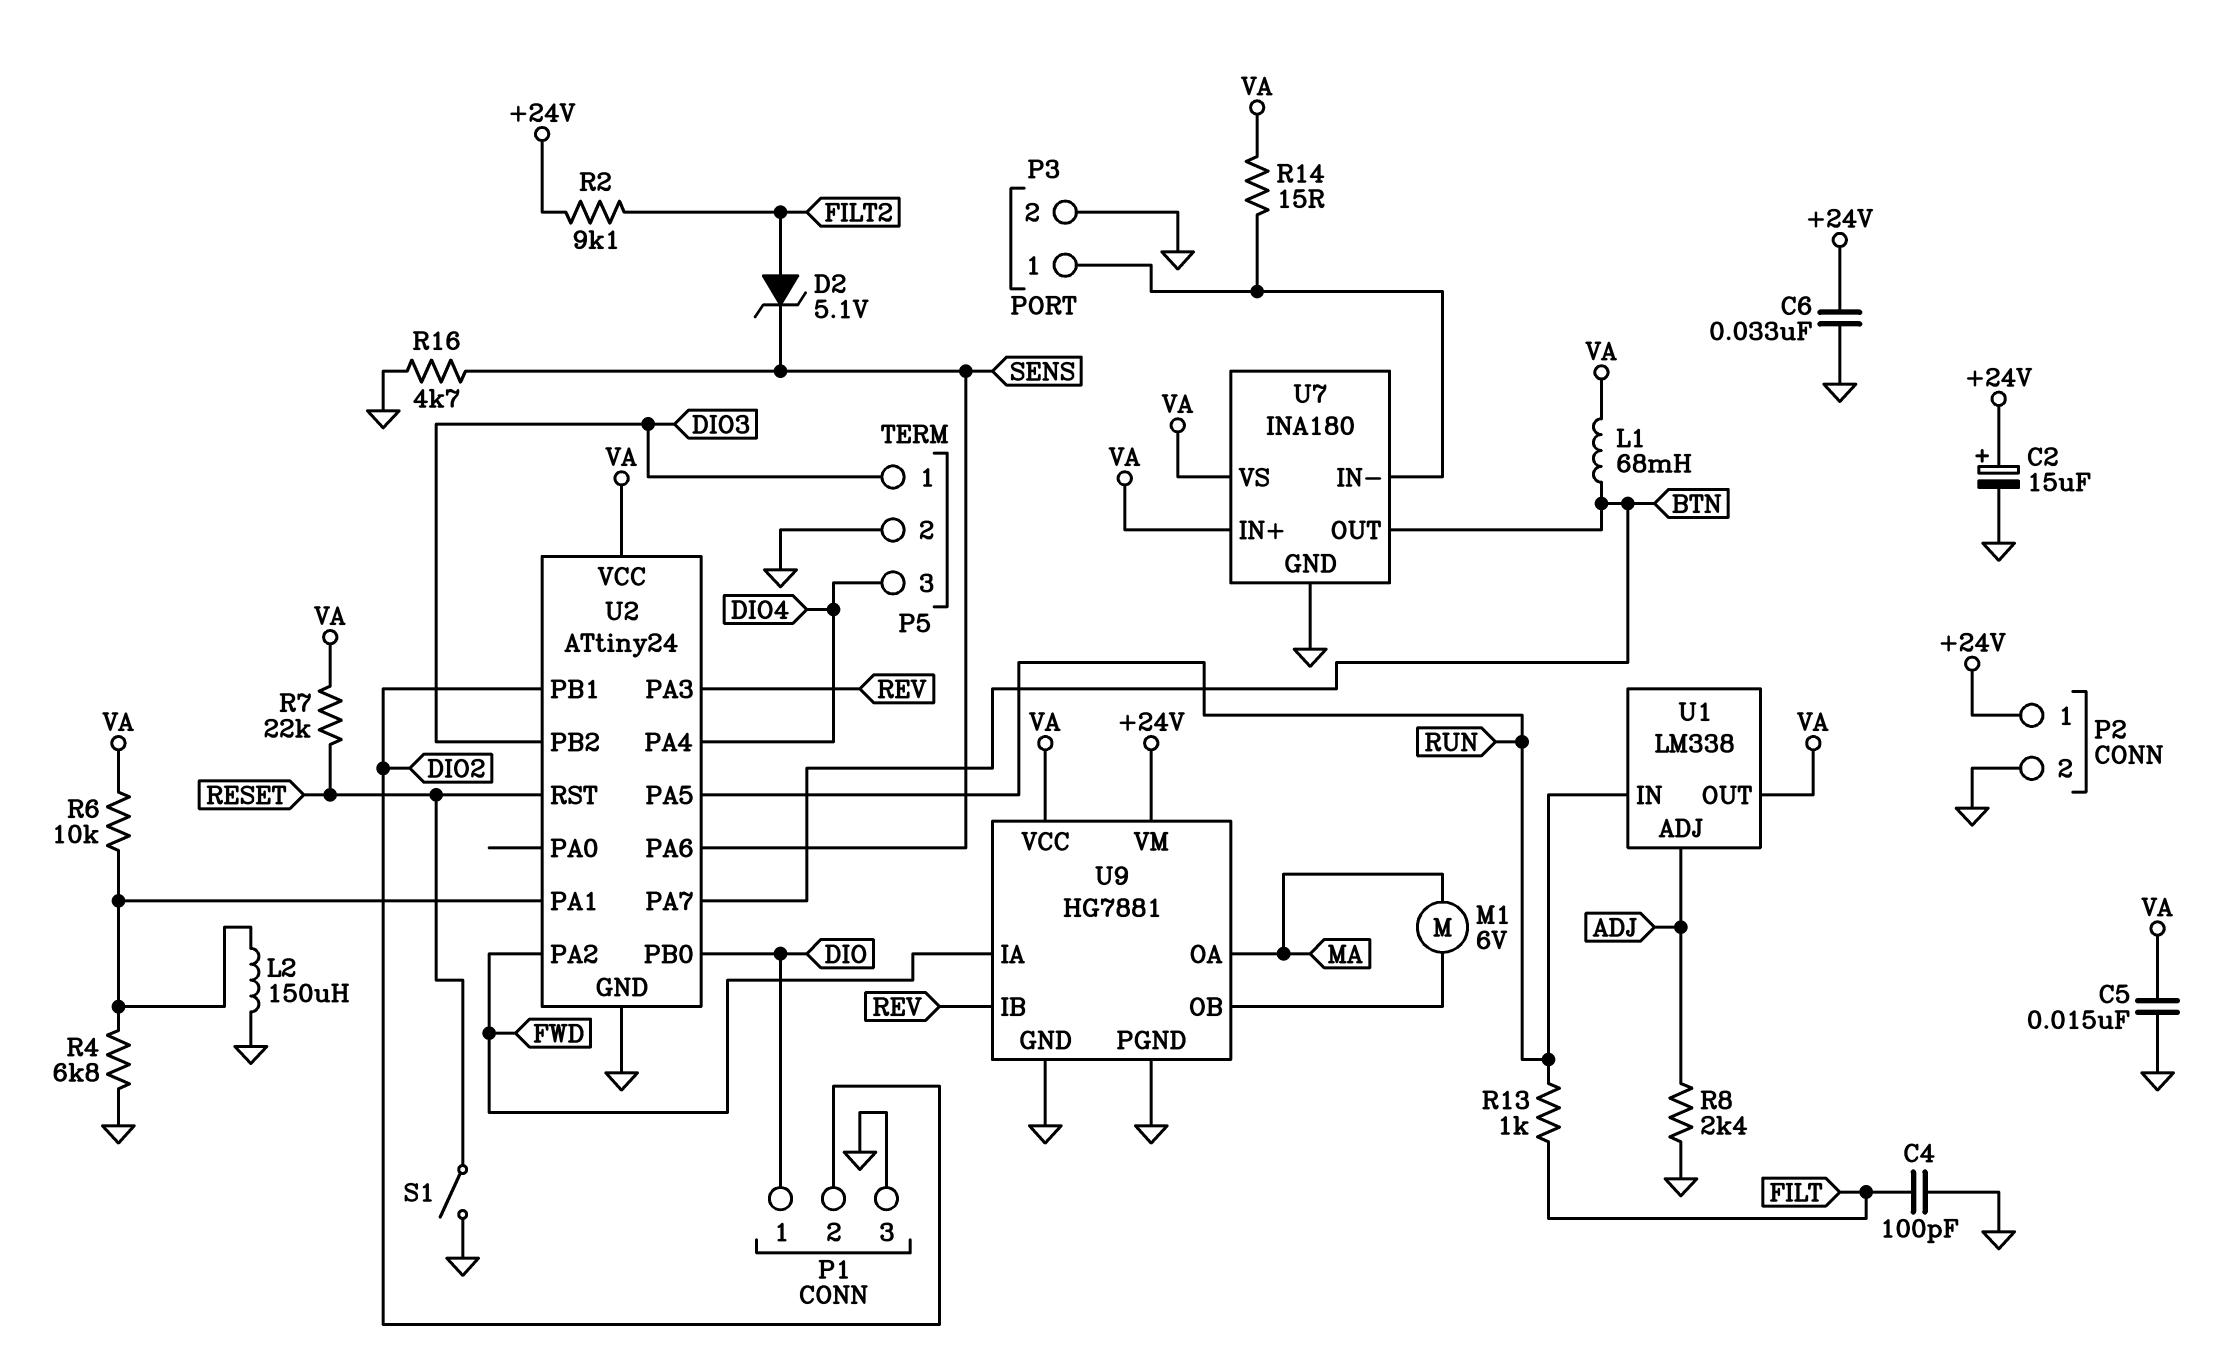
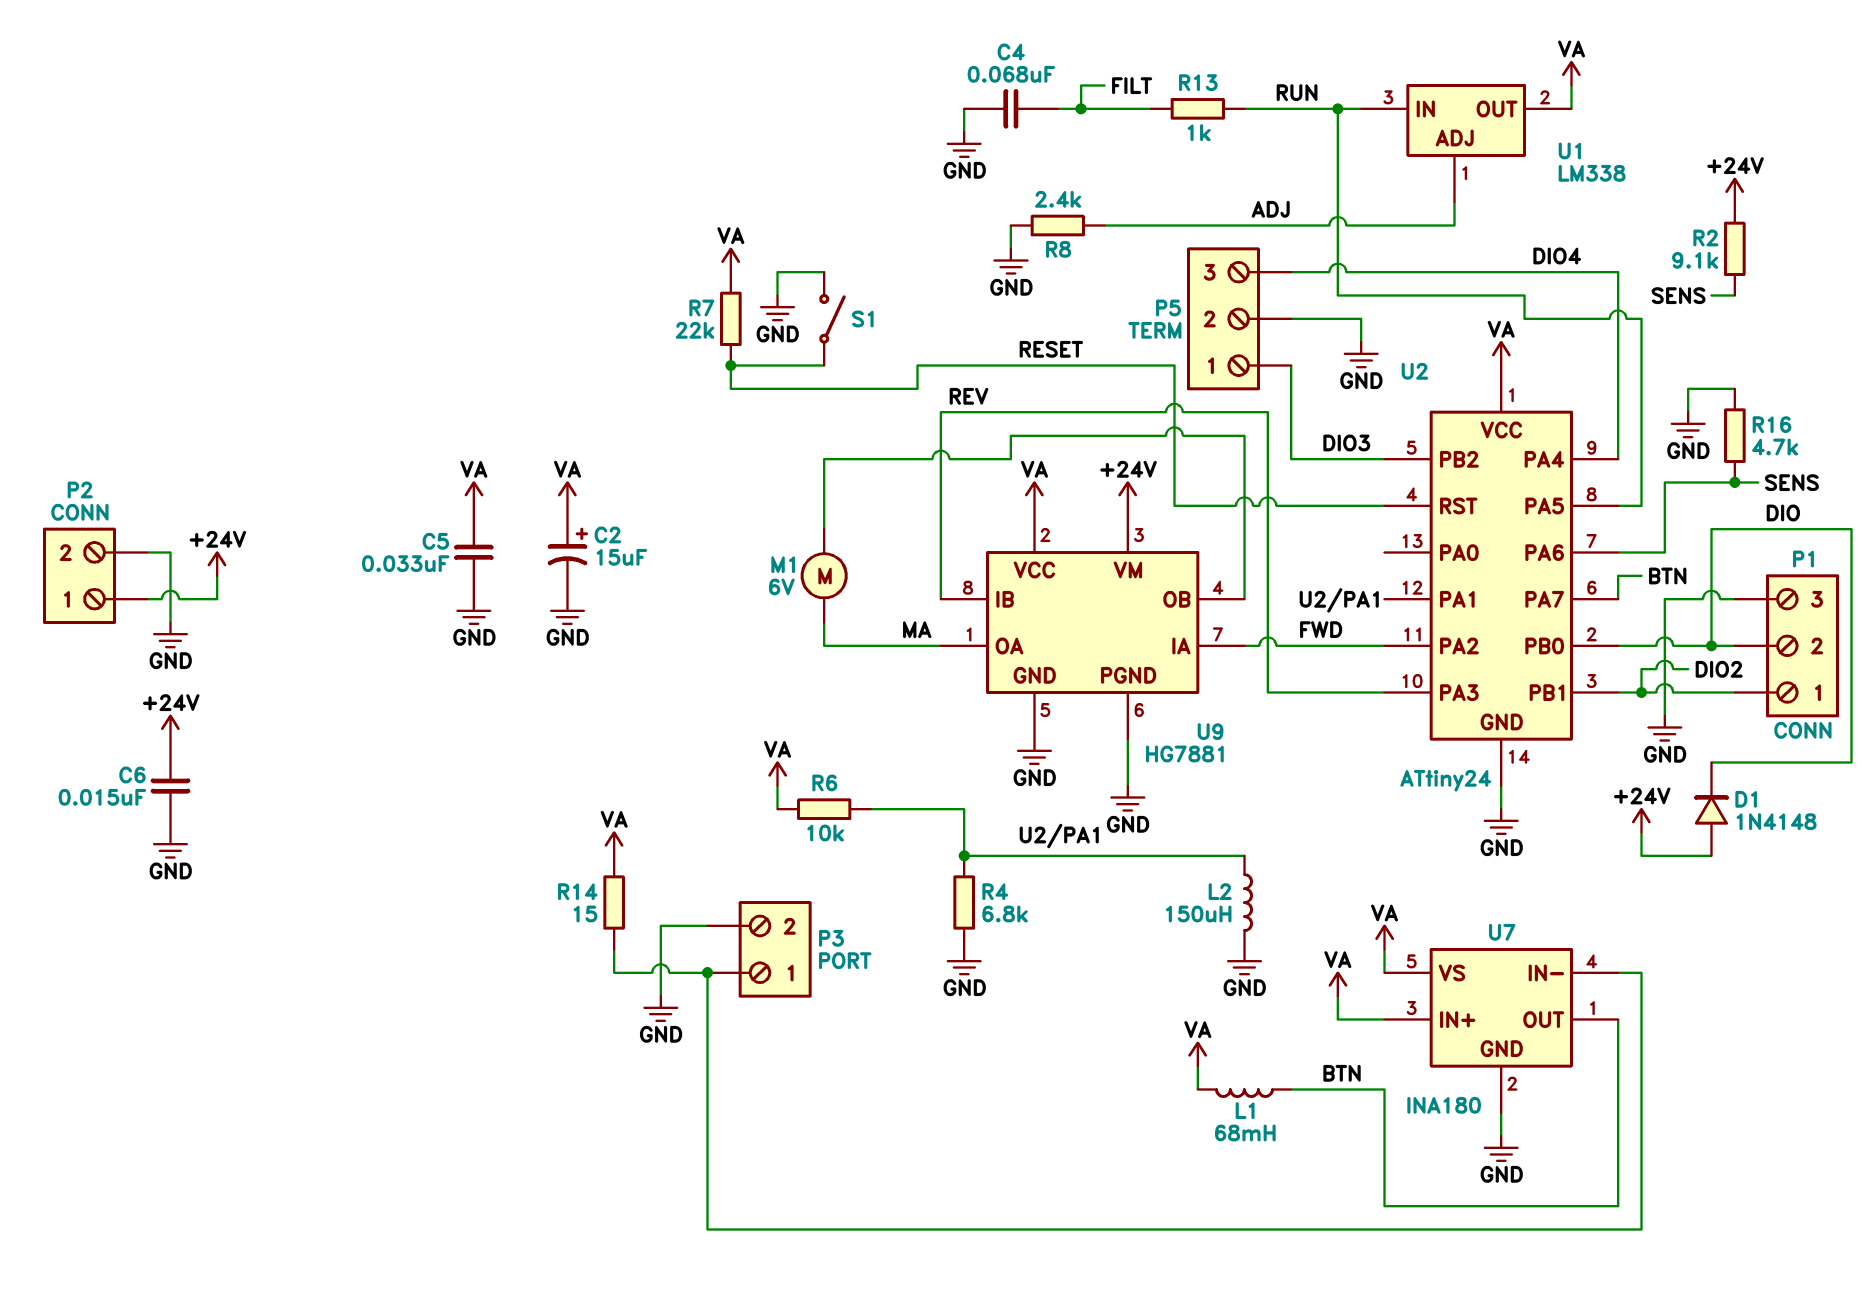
C2: 15uF (plus +24V, minus GND) -> 15uF (plus VA, minus GND)
C4: 100pF (FILT, GND) -> 68nF (FILT, GND)
C5: 15nF (GND, VA) -> 33nF (GND, VA)
C6: 33nF (+24V, GND) -> 15nF (+24V, GND)
D1: none -> diode 1N4148 (A +24V, K DIO)
D2: zener 5.1V (A FILT2, K SENS) -> none
P1 pin 1: DIO -> DIO2
P1 pin 2: DIO2 -> DIO
R2: 9.1k (+24V, FILT2) -> 9.1k (+24V, SENS)

